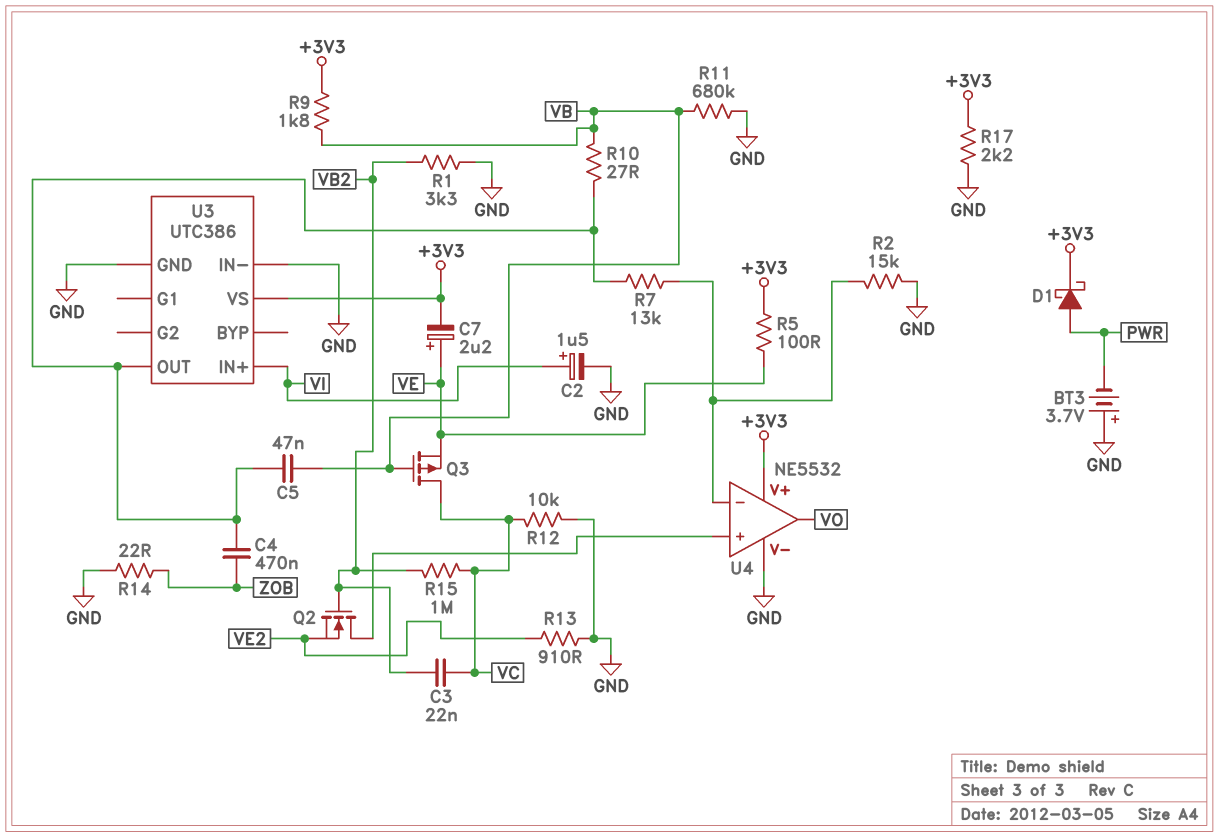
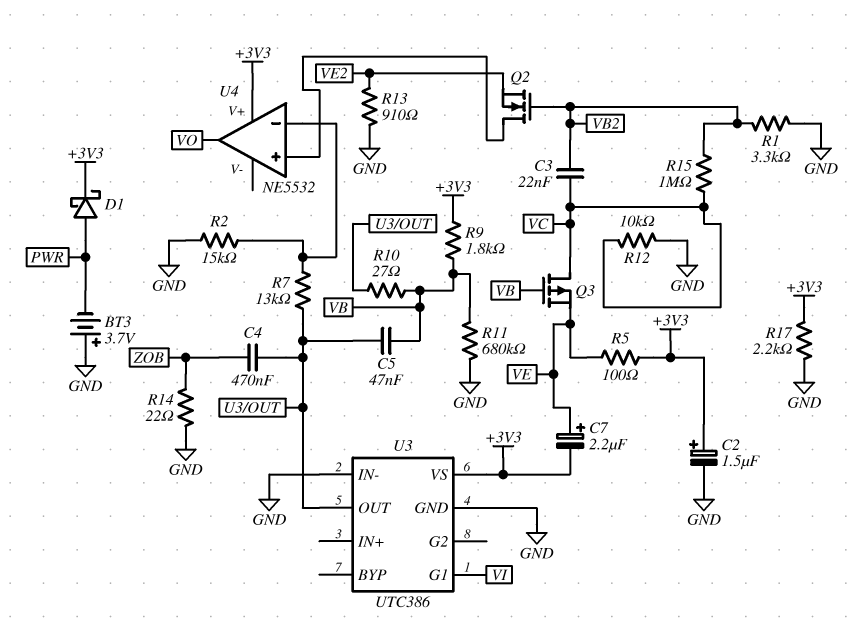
C2: 1.5uF (plus VI, minus GND) -> 1.5uF (plus +3V3, minus GND)
U3 pin G1: none -> VI
U3 pin IN+: VI -> none
U4 pin V-: GND -> none

